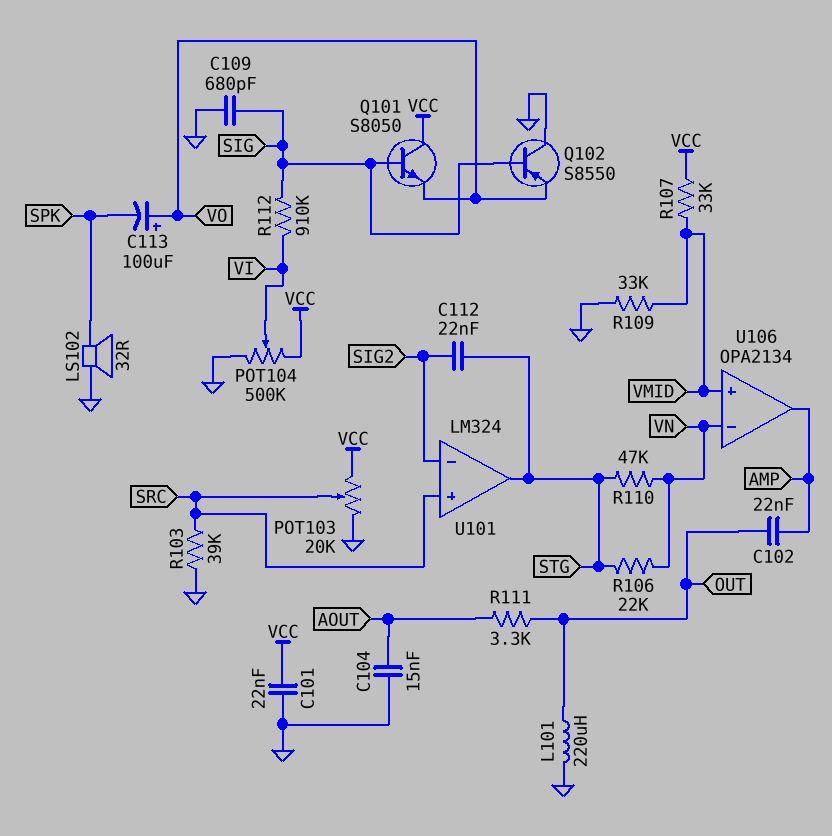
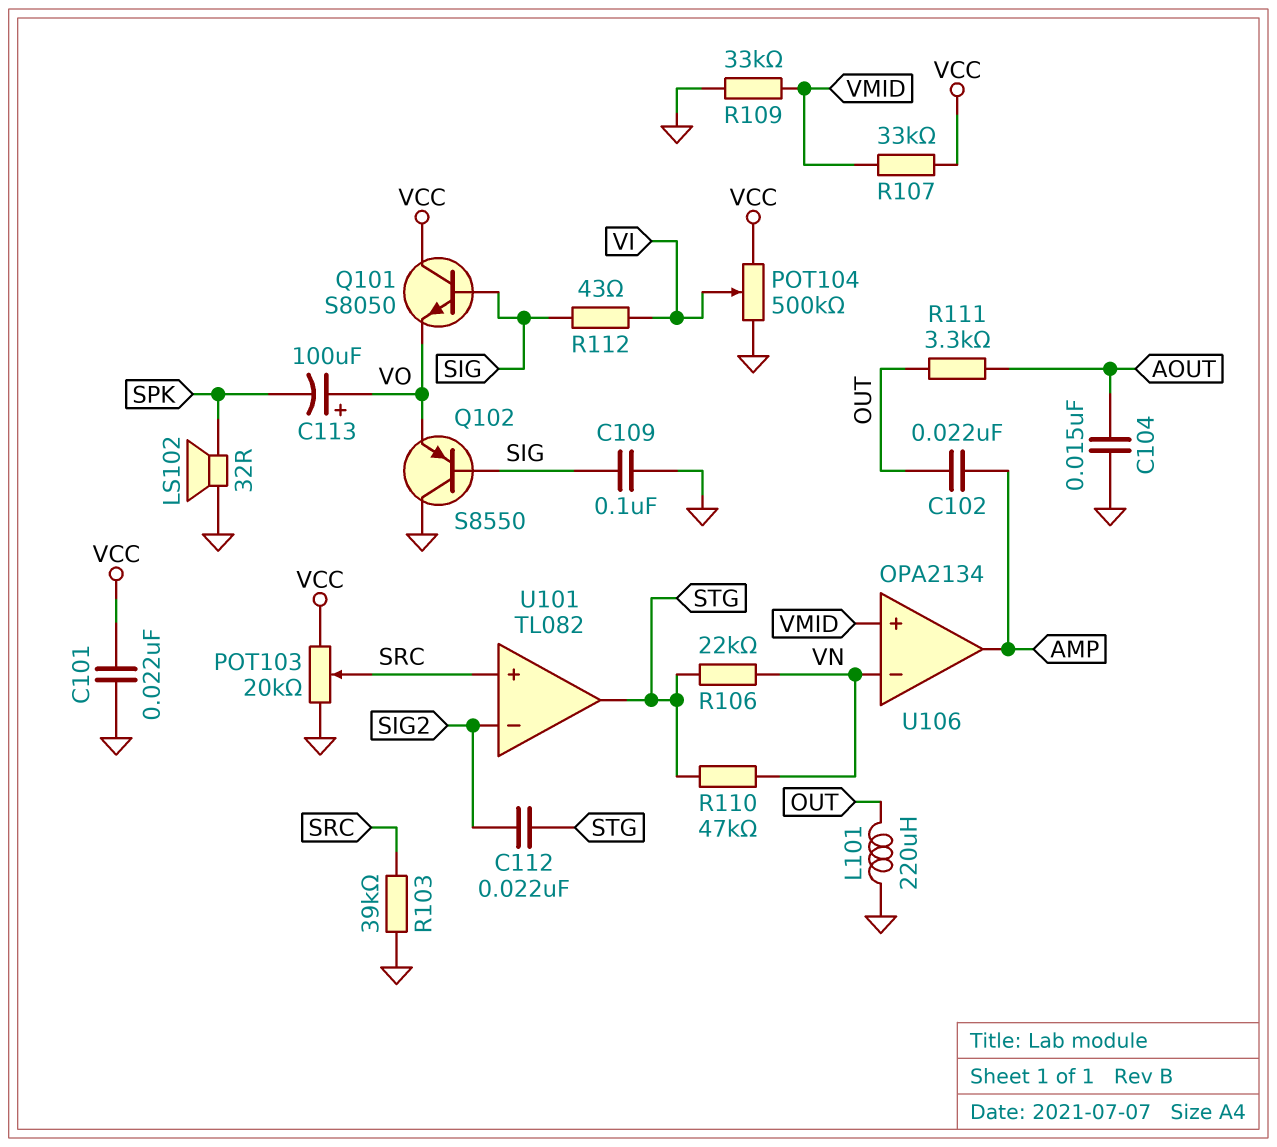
C109: 680pF (GND, SIG) -> 100nF (GND, SIG)
R112: 910k (SIG, VI) -> 43 (SIG, VI)
U101: LM324 -> TL082

